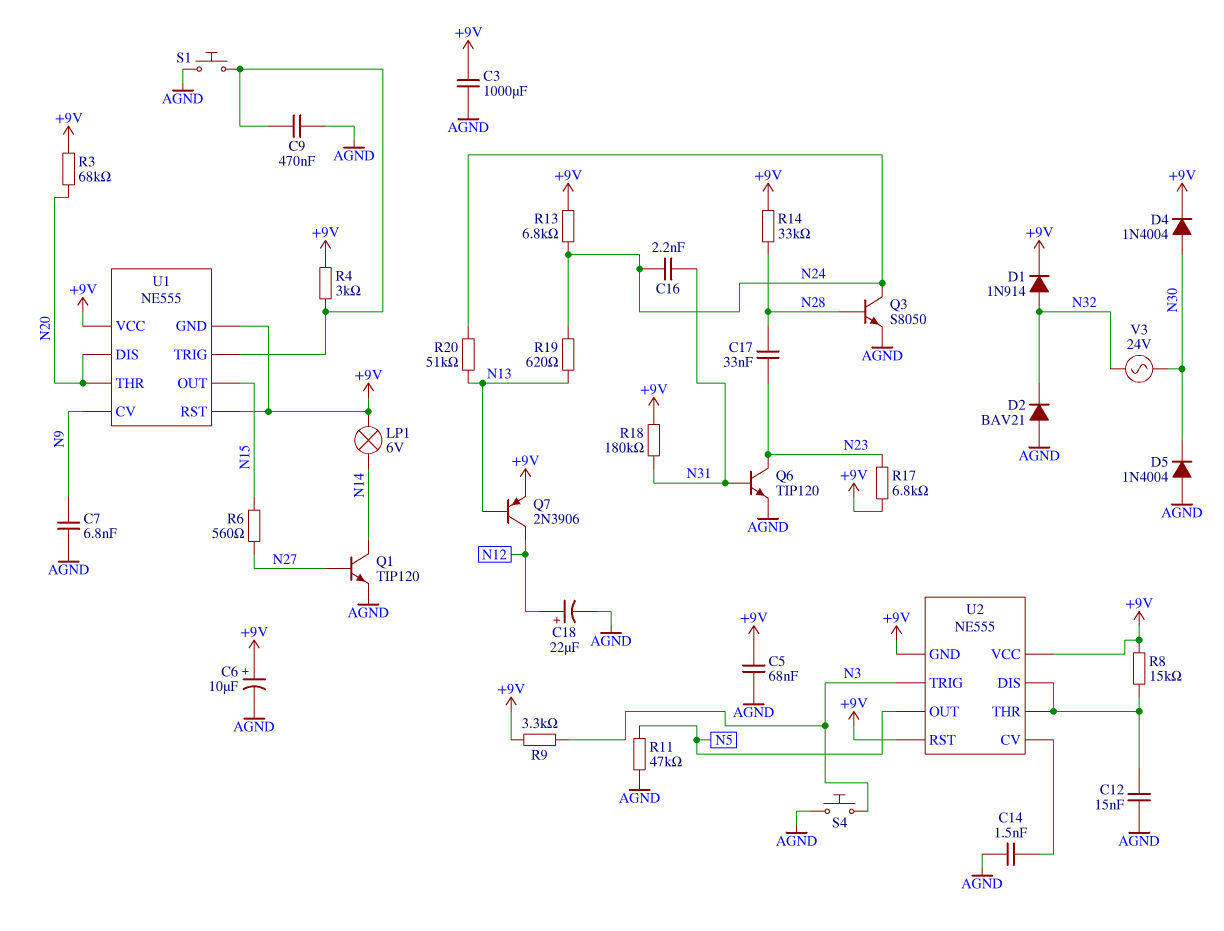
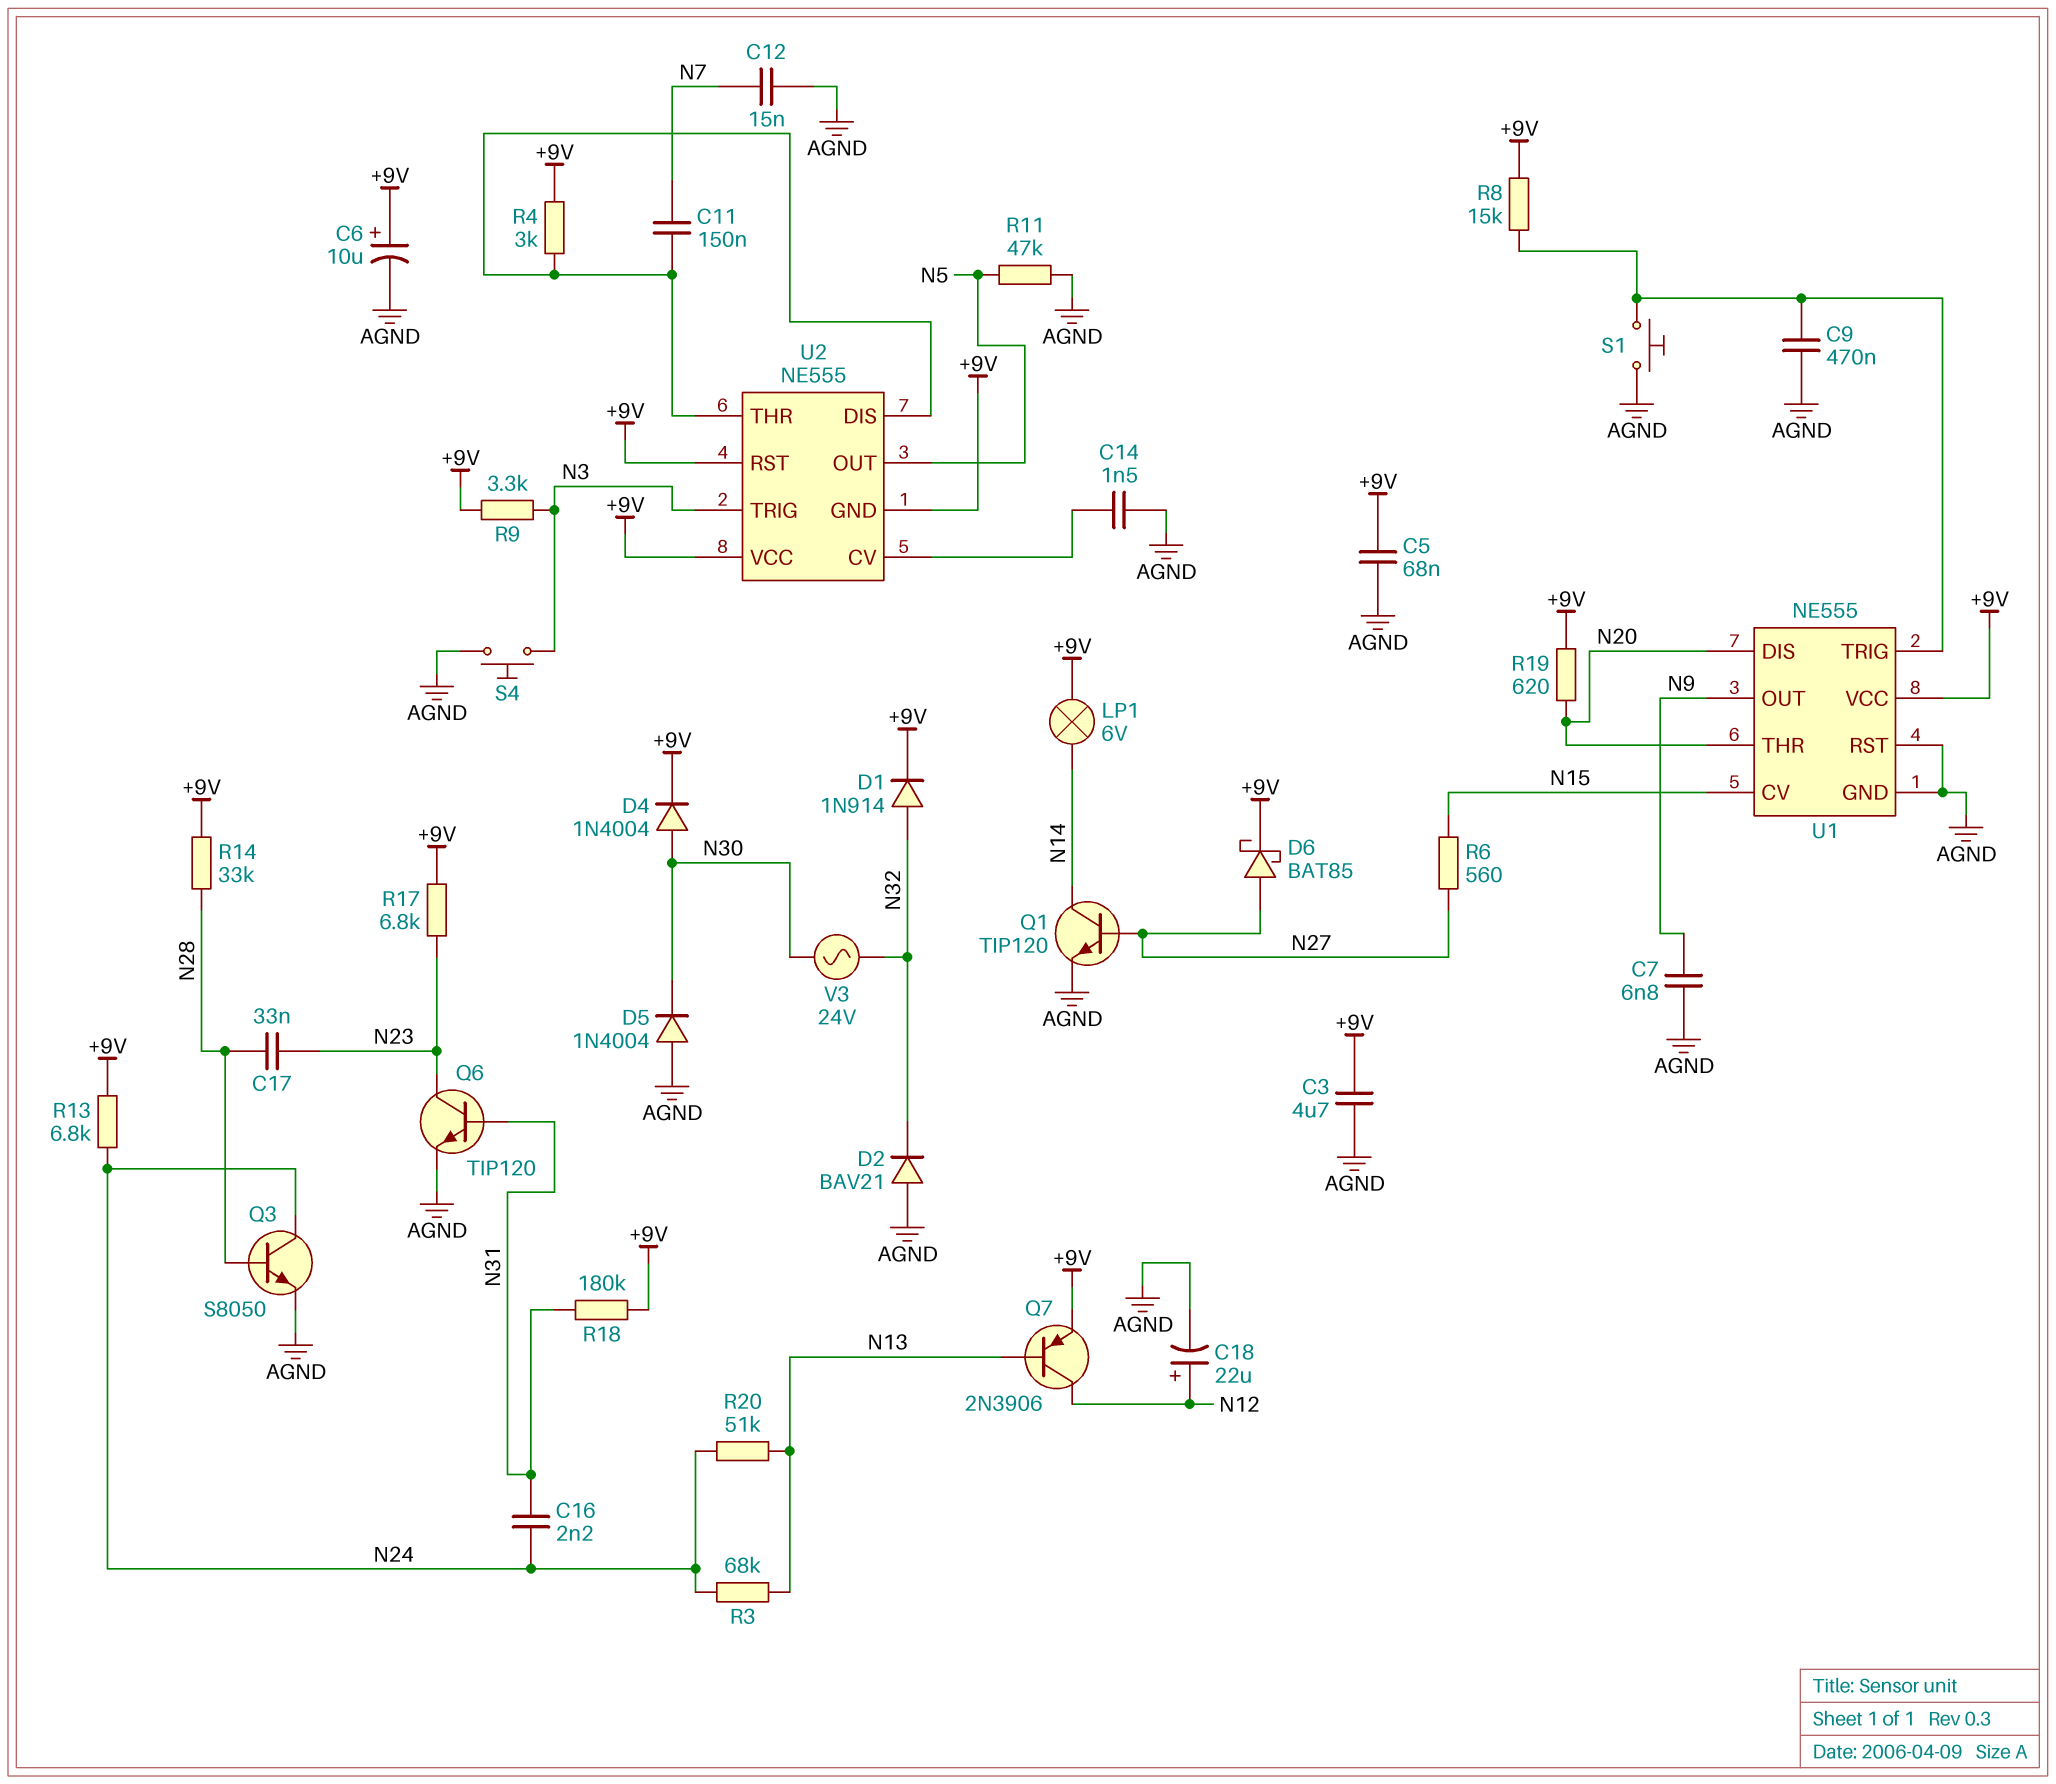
C3: 1000uF (+9V, AGND) -> 4.7uF (+9V, AGND)
C11: none -> 150nF (N7, U2/DIS)
C12: 15nF (AGND, U2/DIS) -> 15nF (AGND, N7)
D6: none -> schottky BAT85 (A N27, K +9V)
R3: 68k (+9V, N20) -> 68k (N13, N24)
R4: 3k (+9V, U1/TRIG) -> 3k (+9V, U2/DIS)
R8: 15k (+9V, U2/DIS) -> 15k (+9V, U1/TRIG)
R19: 620 (N13, N24) -> 620 (+9V, N20)
U1 pin CV: N9 -> N15
U1 pin GND: +9V -> AGND
U1 pin OUT: N15 -> N9
U1 pin RST: +9V -> AGND

